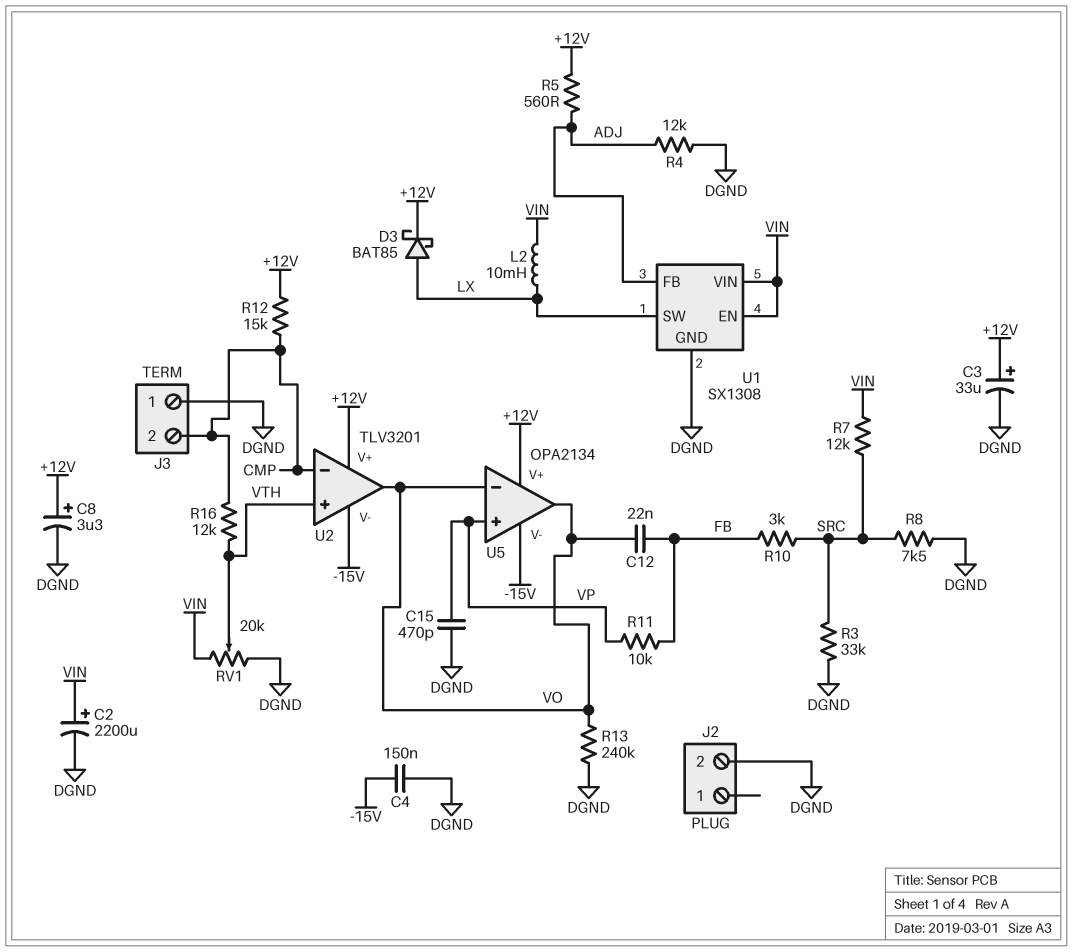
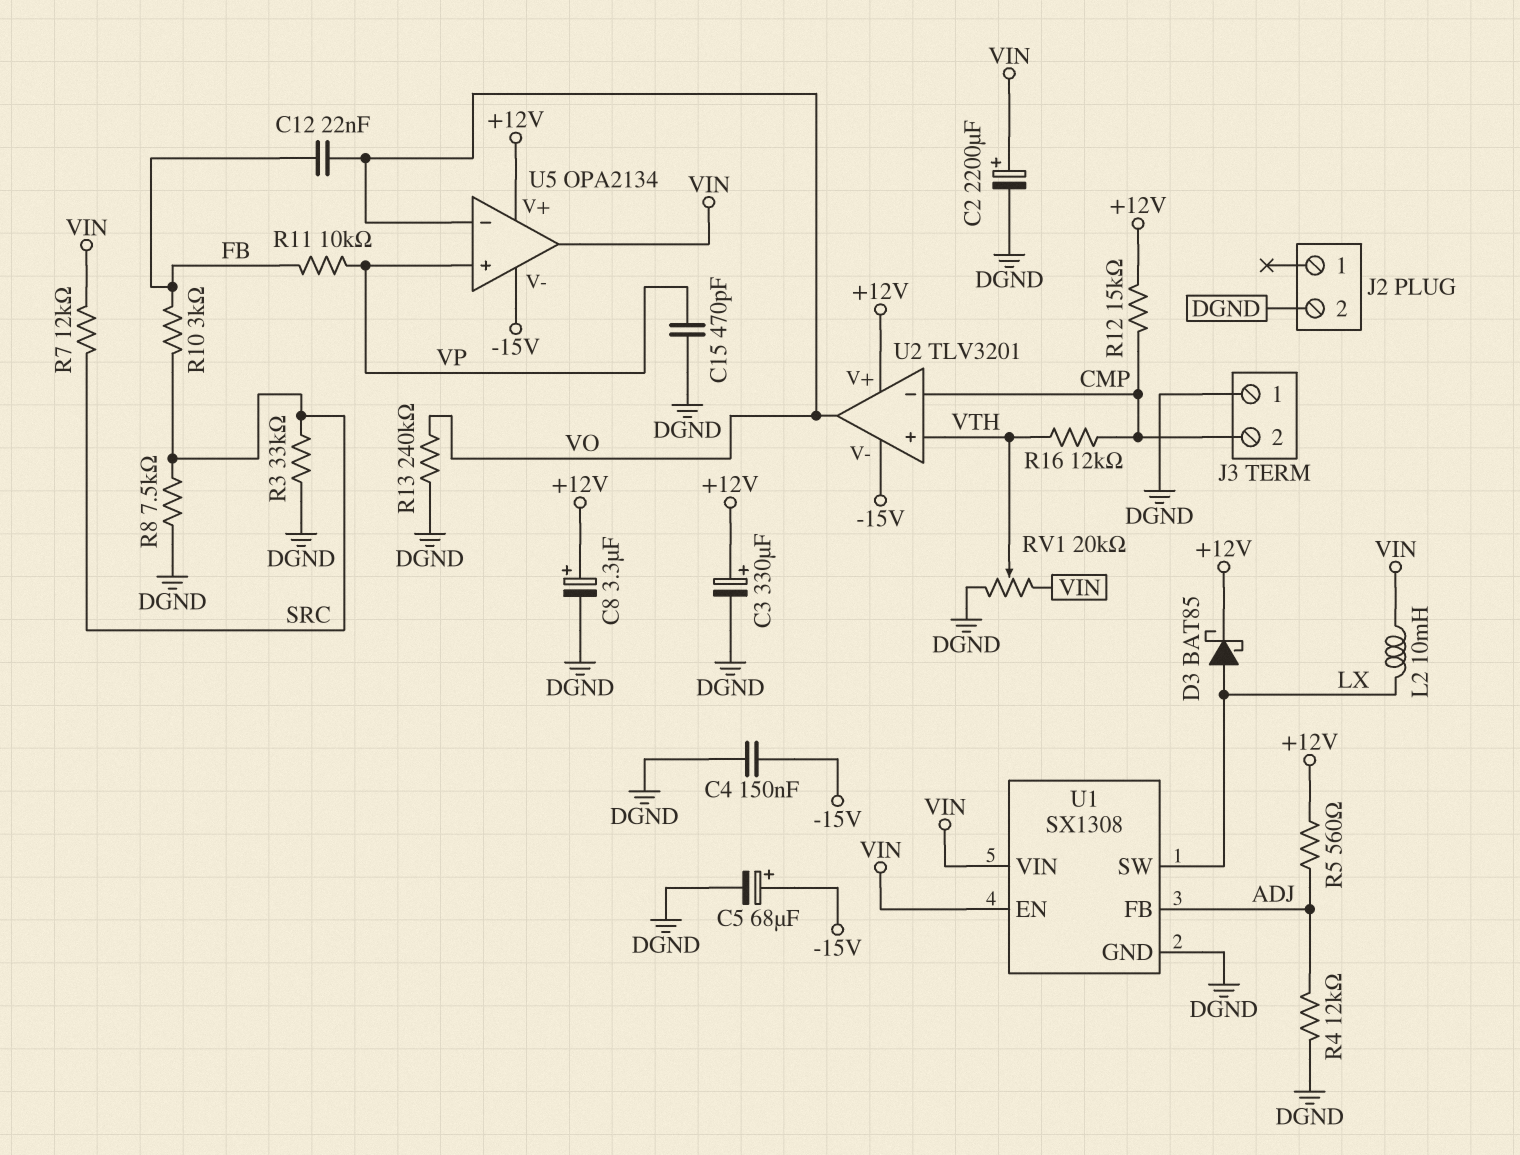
C3: 33uF (plus +12V, minus DGND) -> 330uF (plus +12V, minus DGND)
C5: none -> 68uF (plus -15V, minus DGND)
U5 pin out: VO -> VIN

